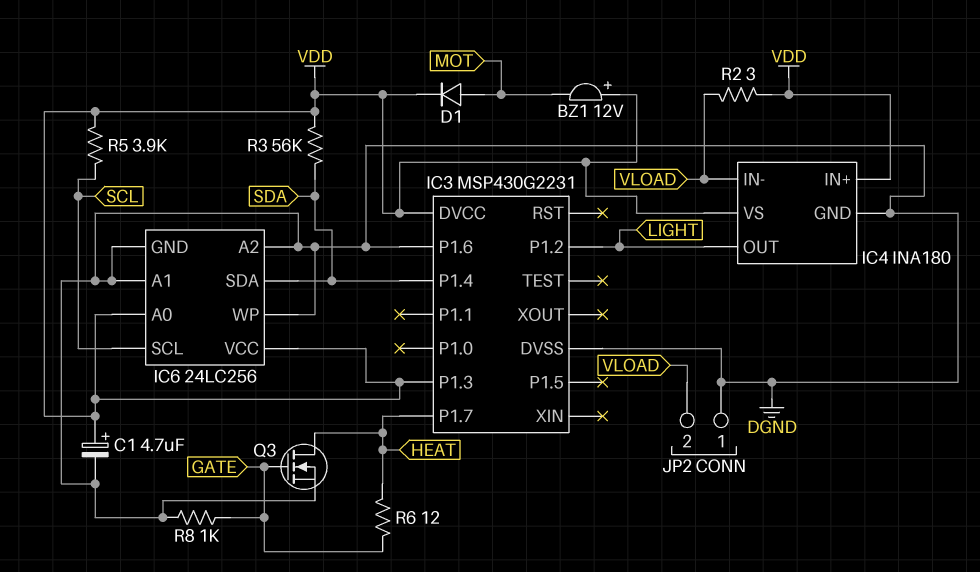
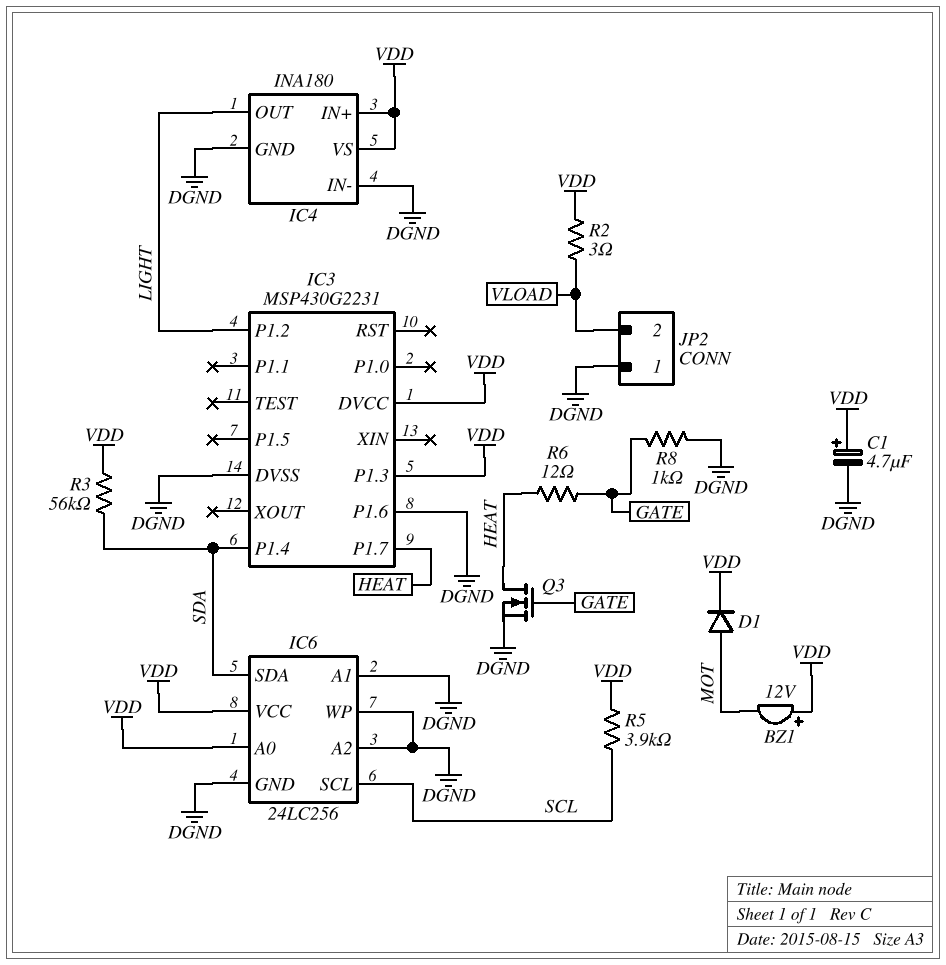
IC4 pin IN-: VLOAD -> DGND

